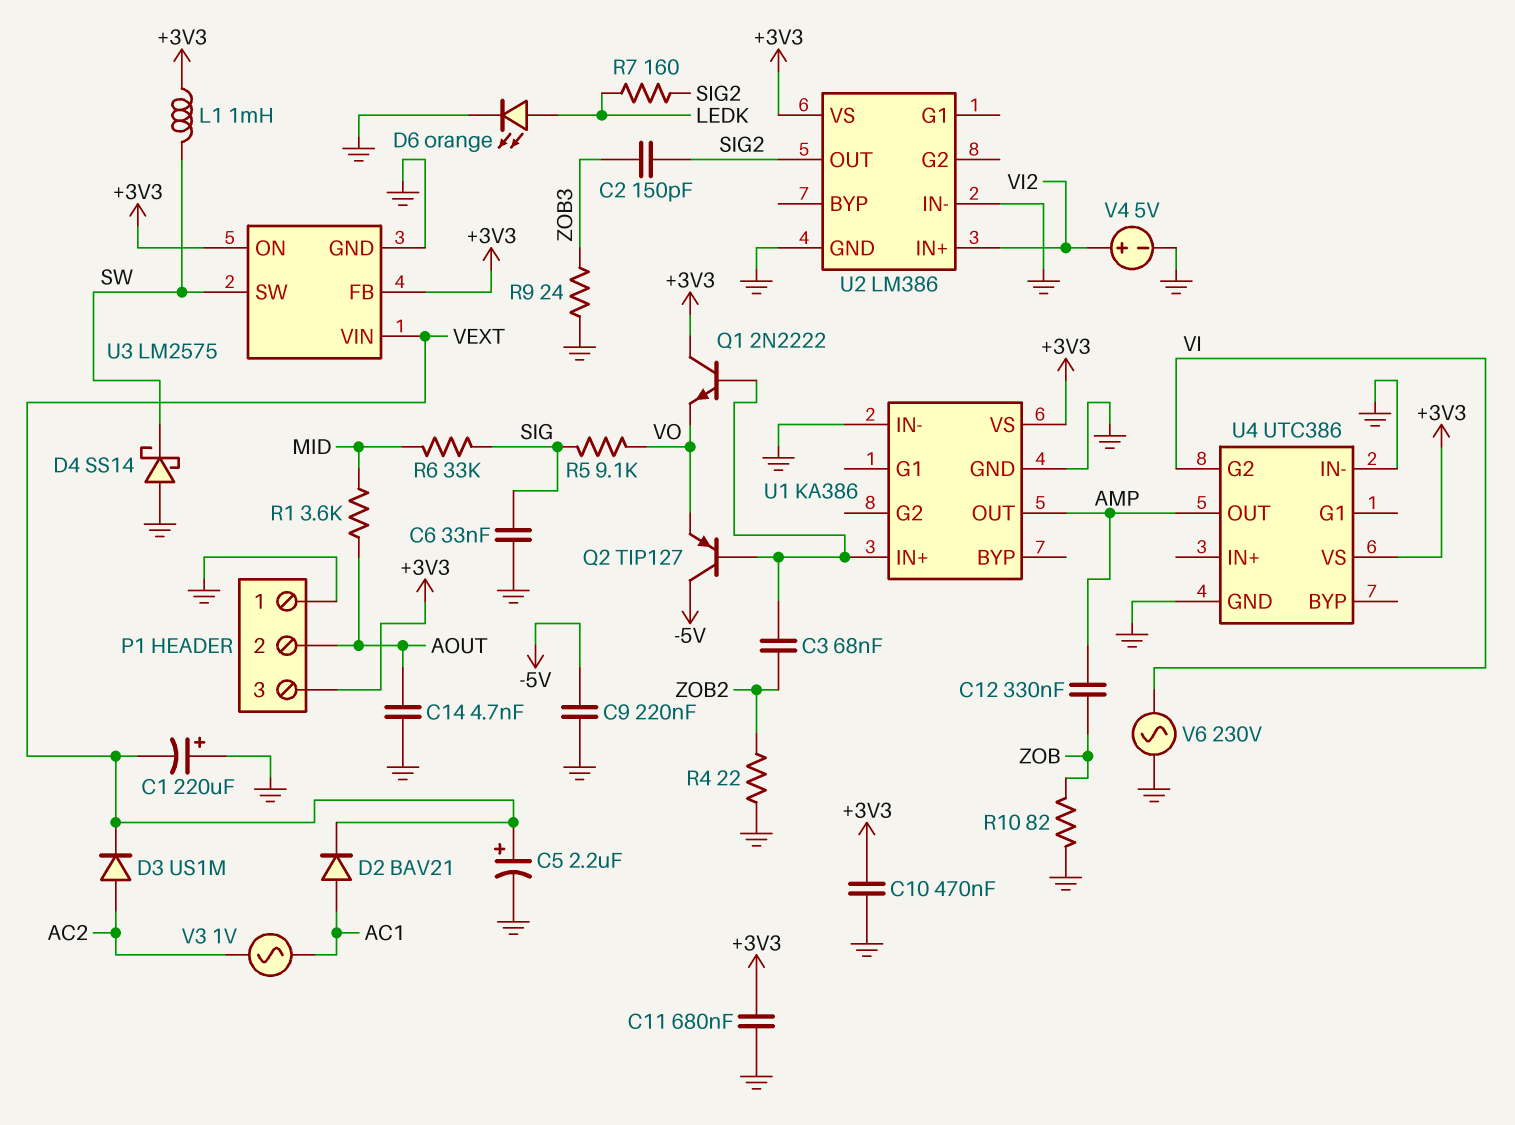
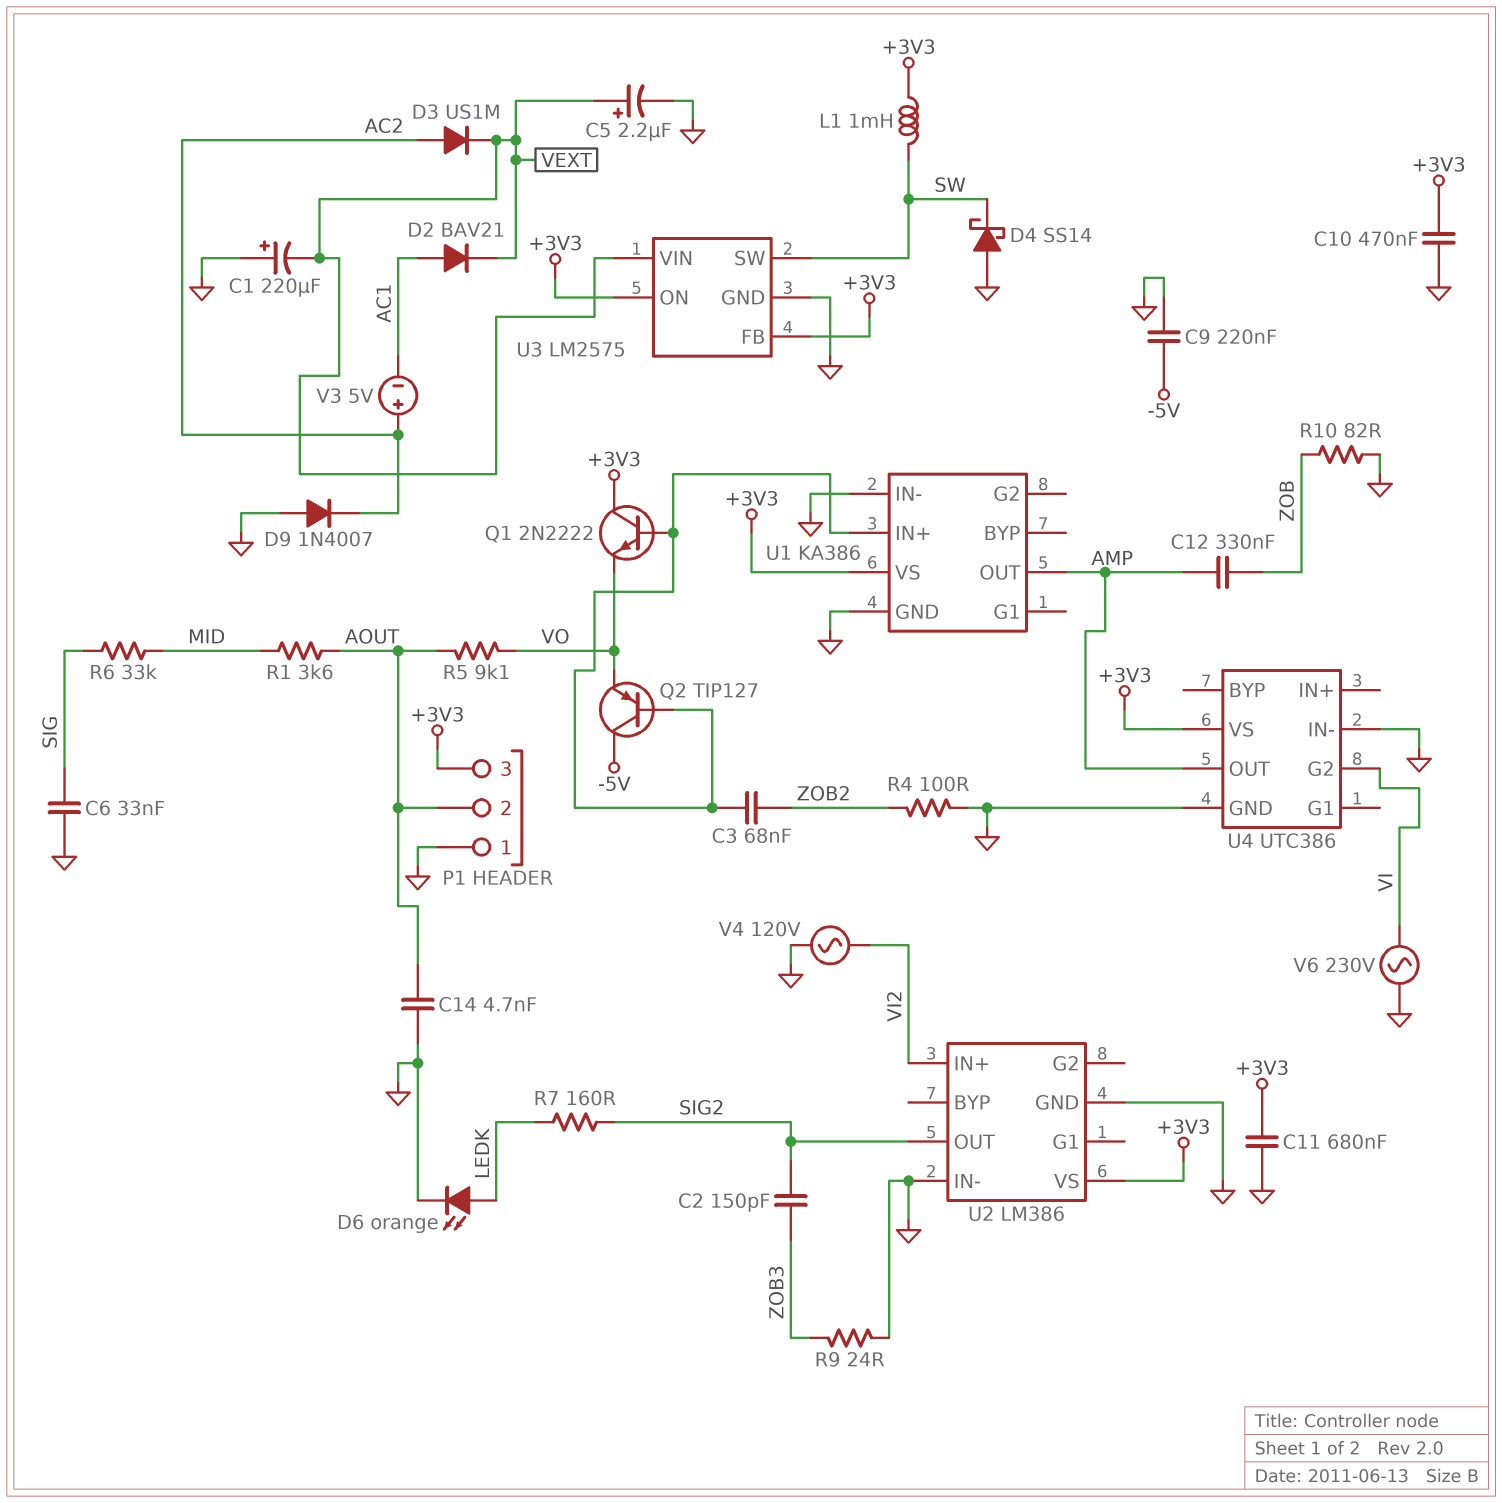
D9: none -> diode 1N4007 (A GND, K AC2)
R4: 22 (GND, ZOB2) -> 100 (GND, ZOB2)
R5: 9.1k (SIG, VO) -> 9.1k (AOUT, VO)
V3: AC 1V (AC1, AC2) -> 5V (plus AC2, minus AC1)
V4: 5V (plus VI2, minus GND) -> AC 120V (GND, VI2)

